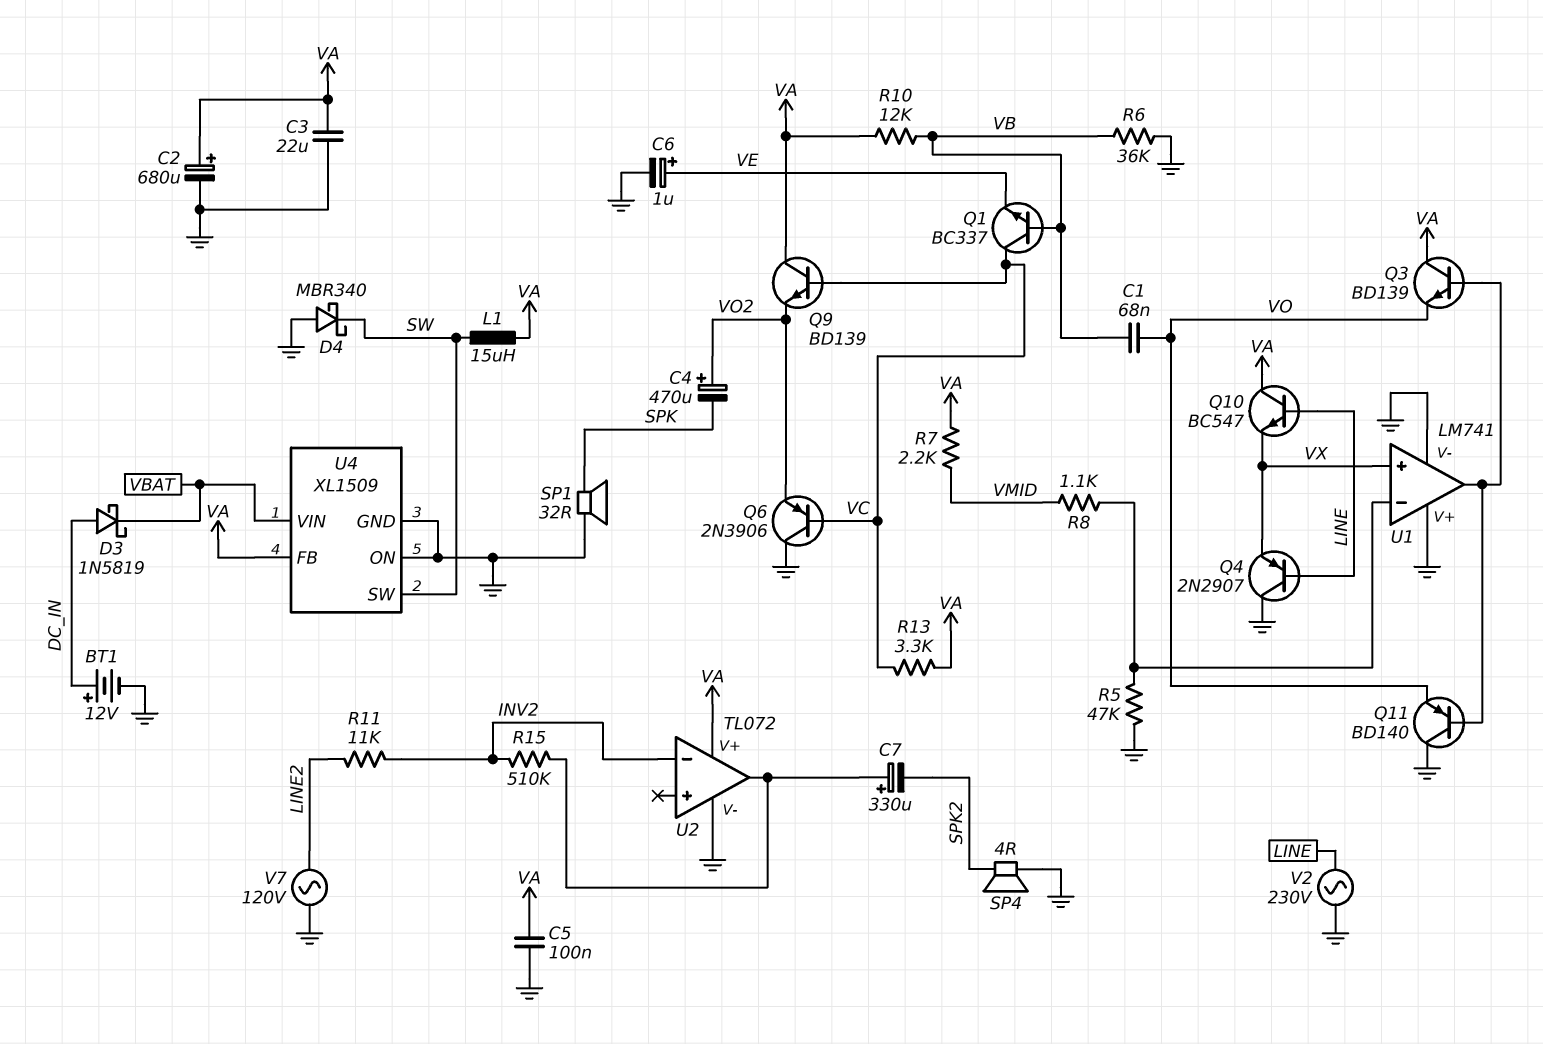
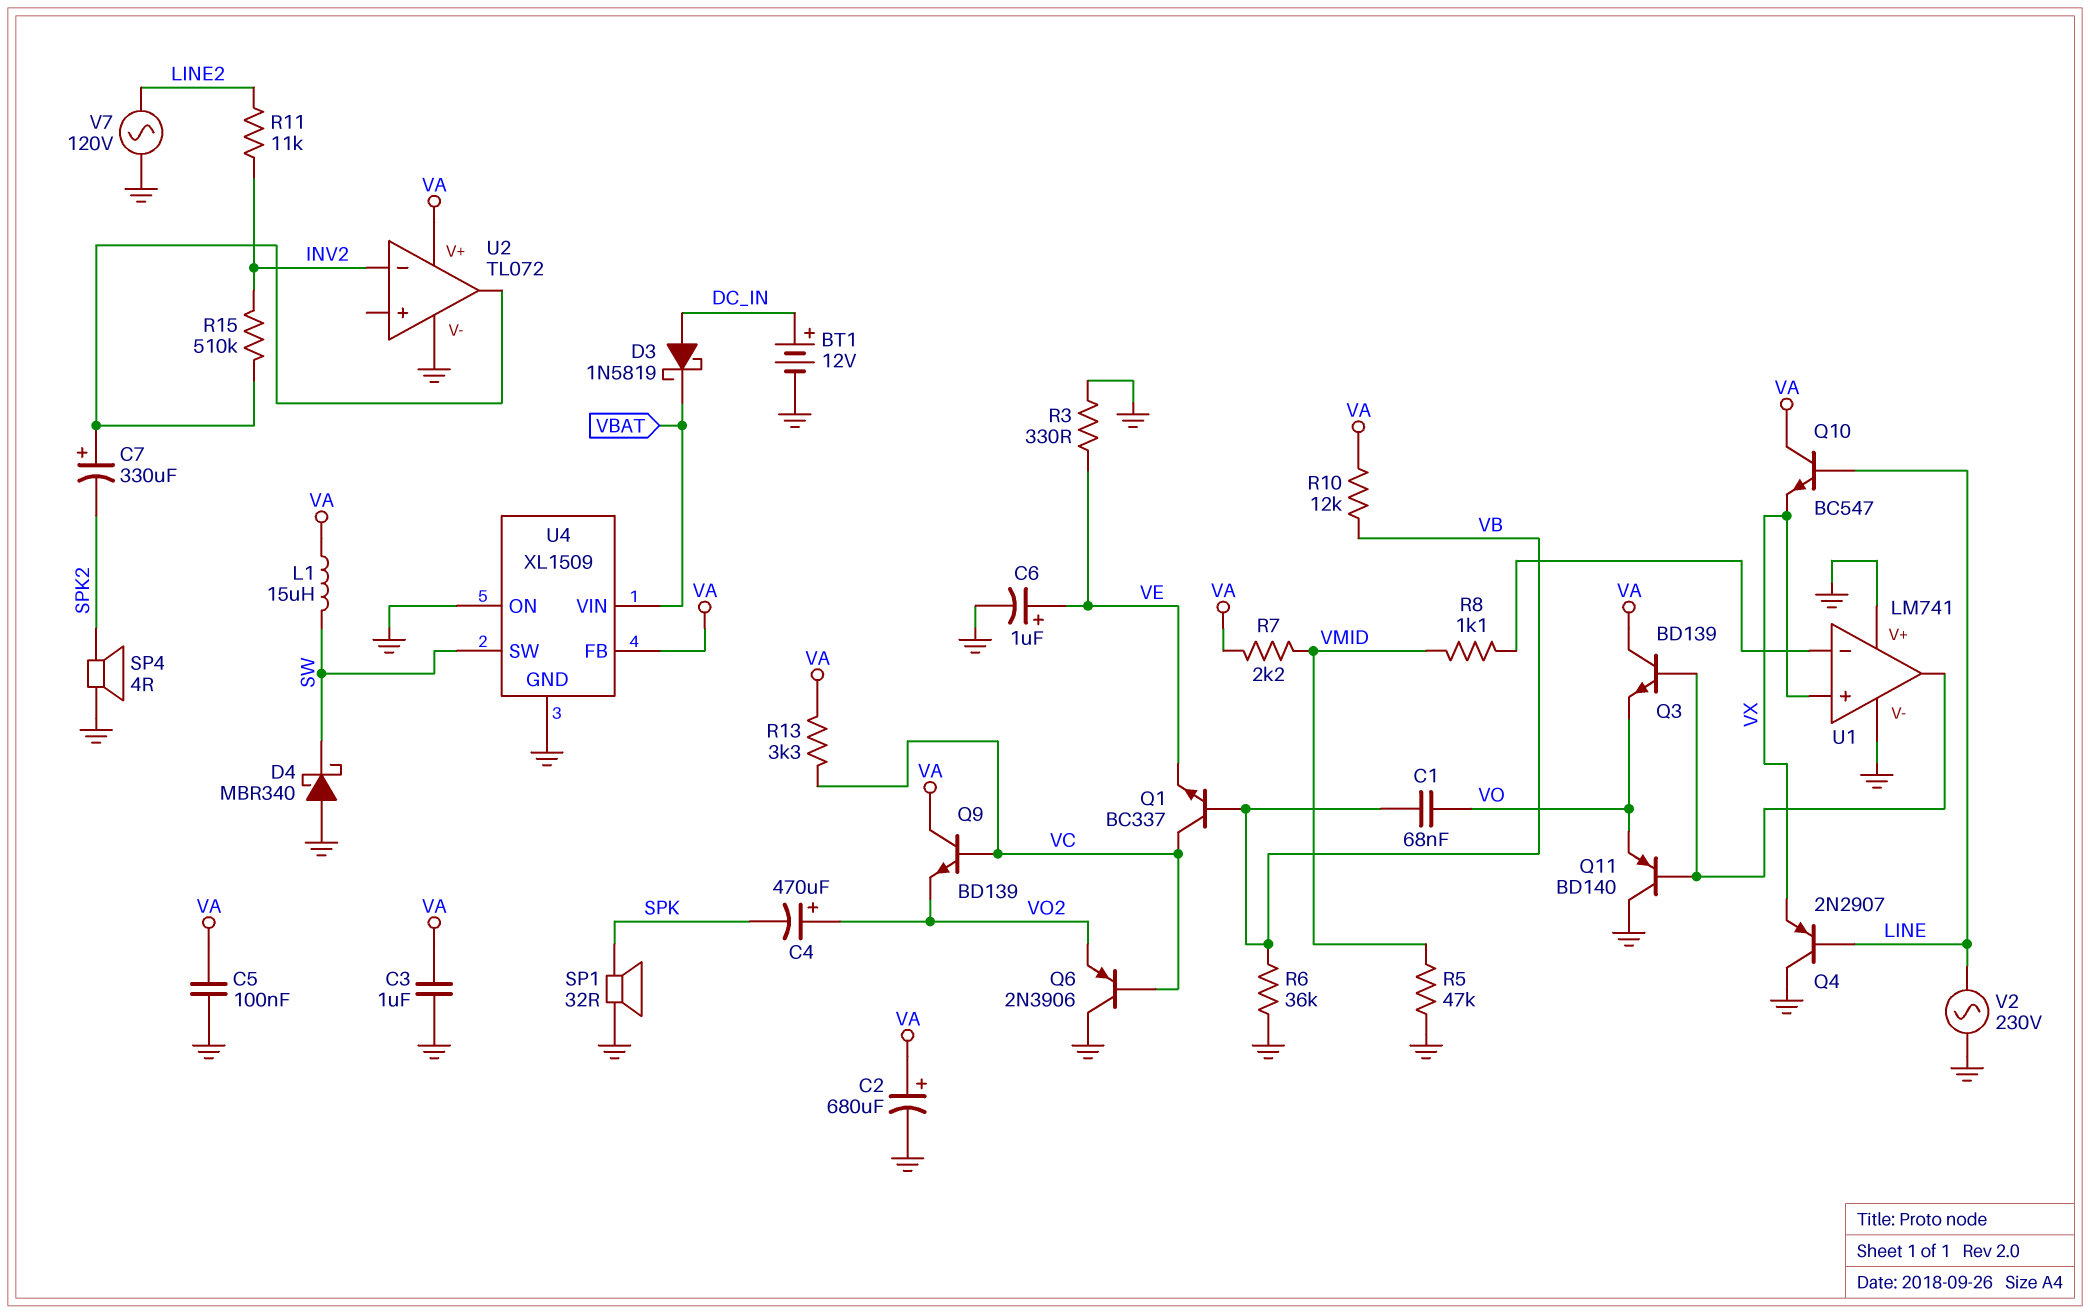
C3: 22uF (GND, VA) -> 1uF (GND, VA)
R3: none -> 330 (GND, VE)
R5: 47k (GND, U1/in-) -> 47k (GND, VMID)

